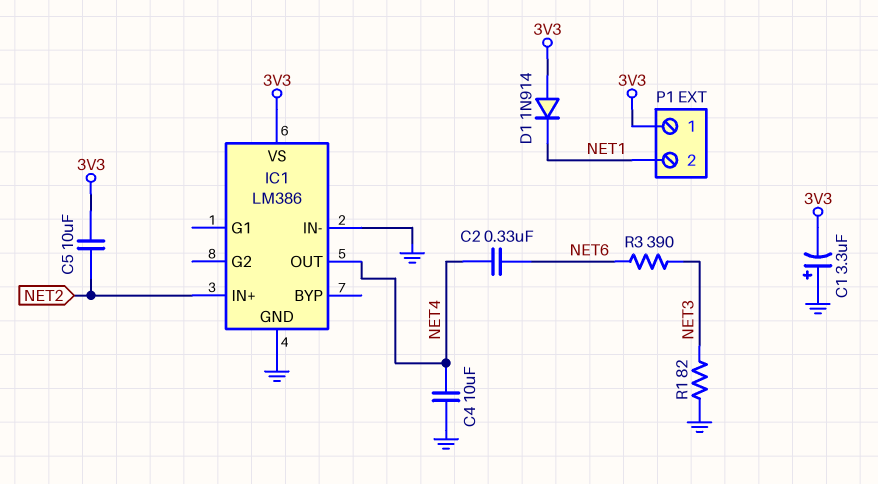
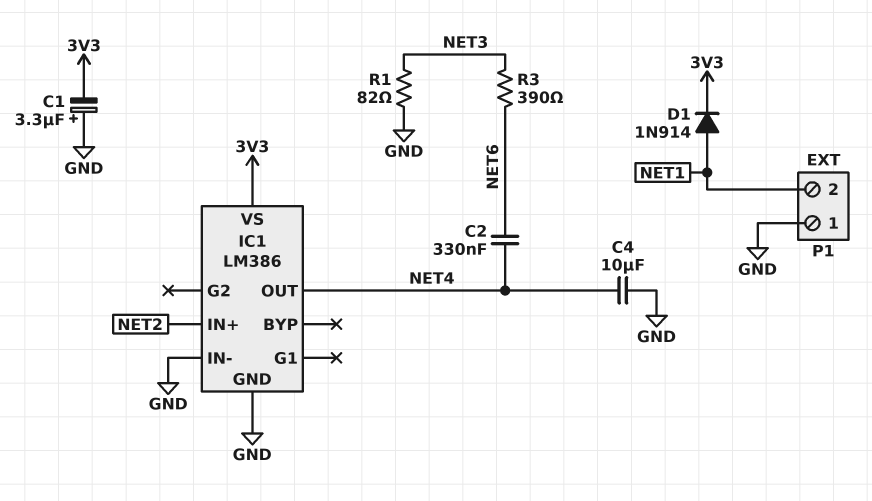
C5: 10uF (3V3, NET2) -> none
D1: diode 1N914 (A 3V3, K NET1) -> diode 1N914 (A NET1, K 3V3)
P1 pin 1: 3V3 -> GND

